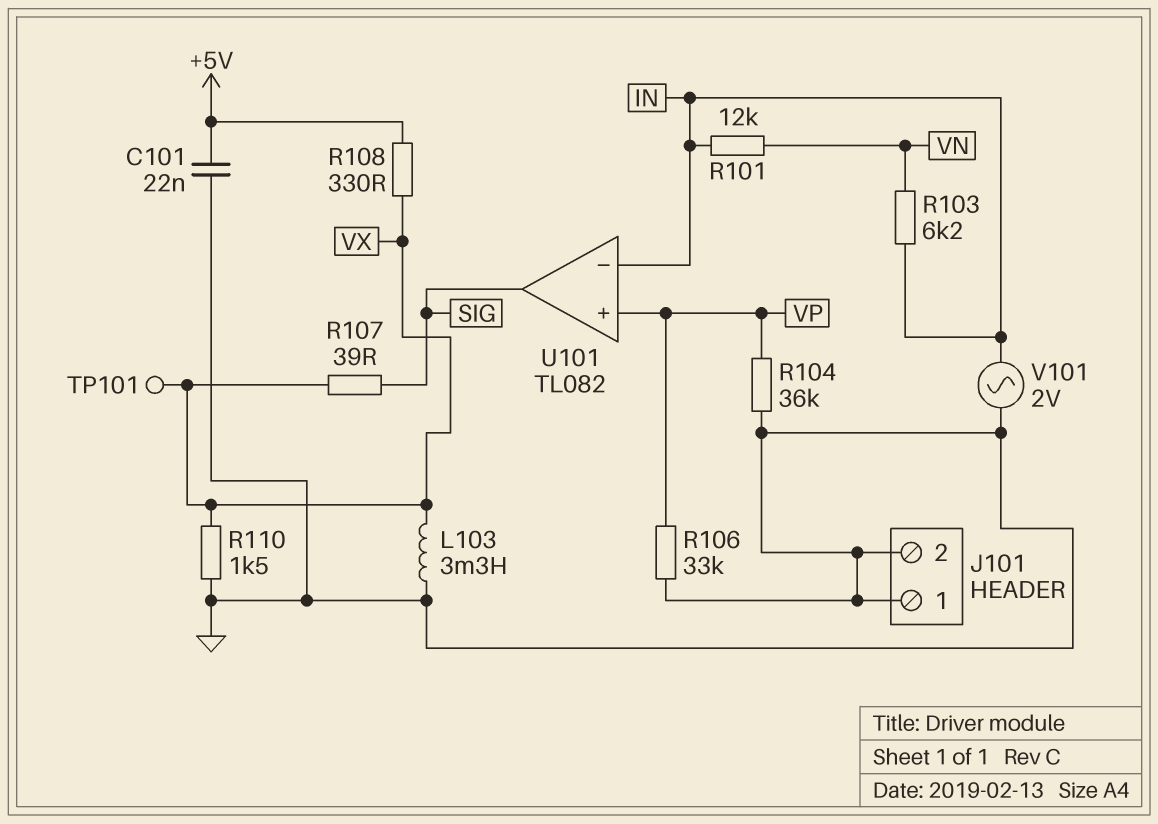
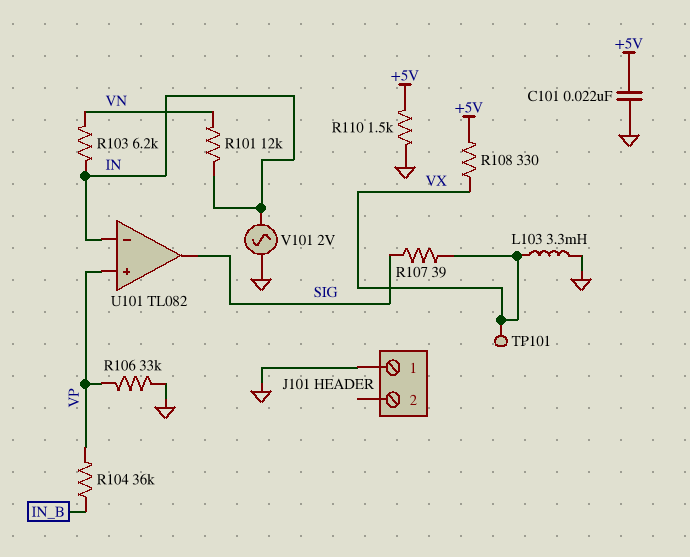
J101 pin 2: GND -> none
R104: 36k (GND, VP) -> 36k (IN_B, VP)
R110: 1.5k (GND, VX) -> 1.5k (+5V, GND)

